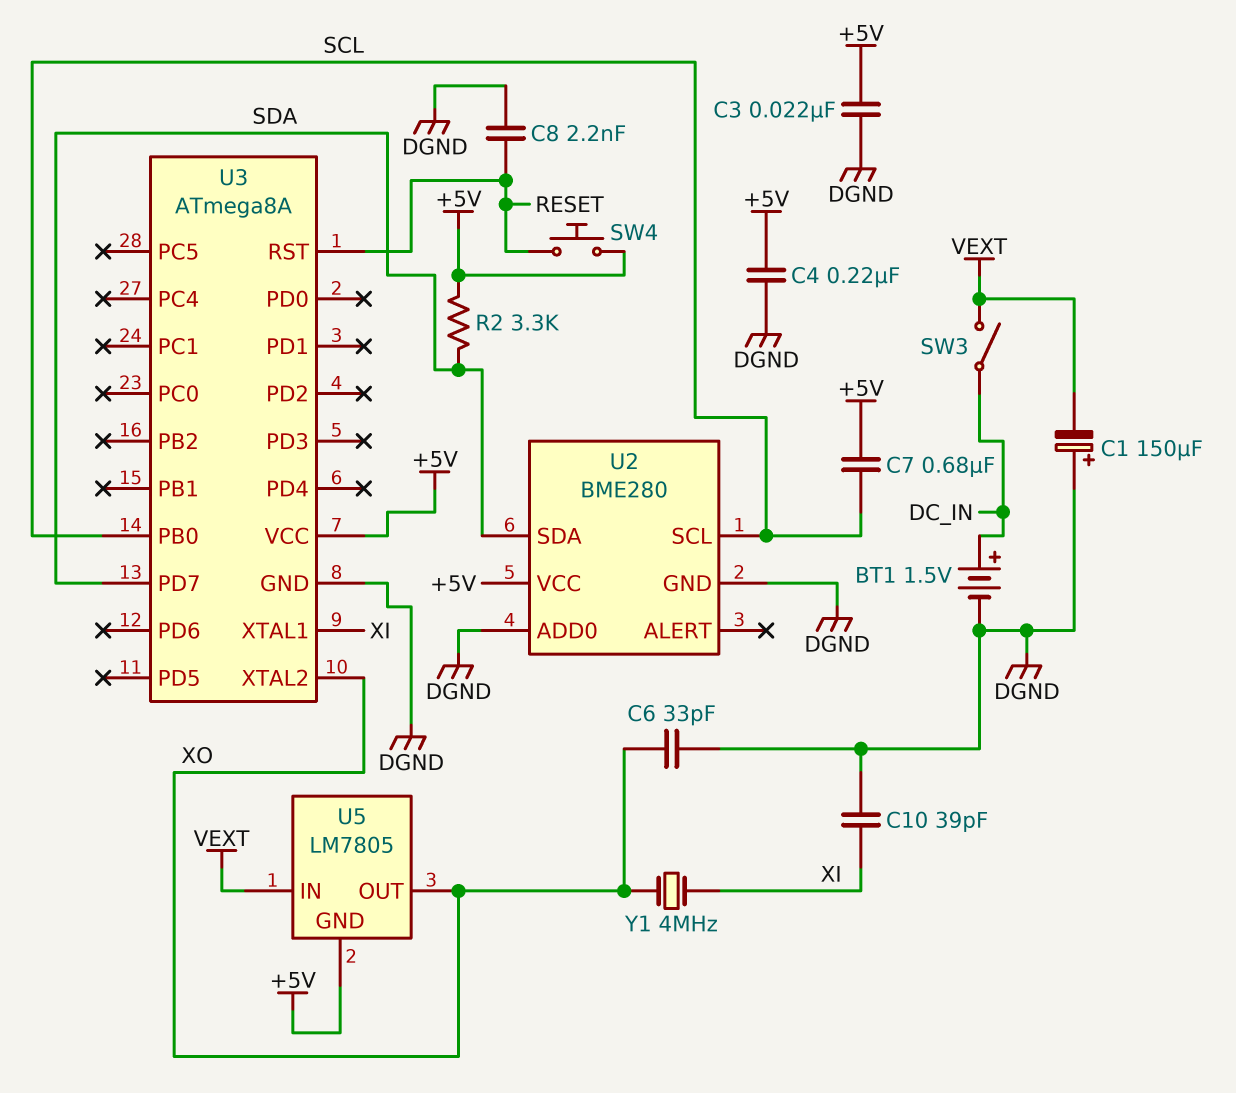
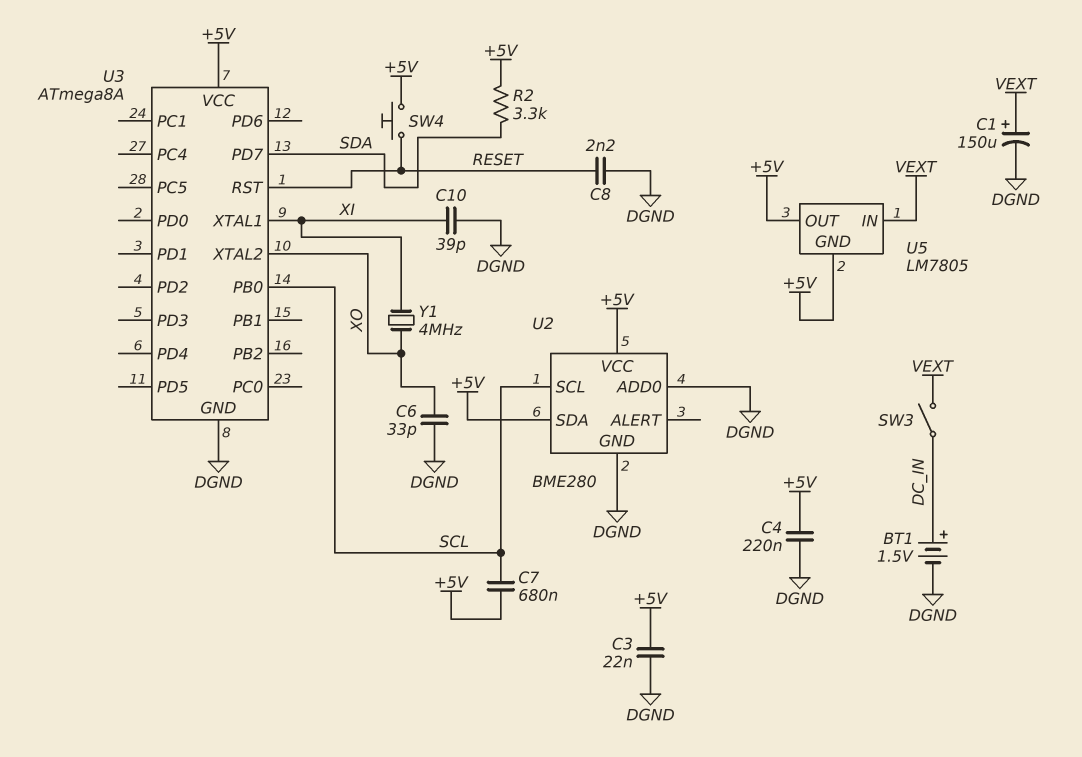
C1: 150uF (plus DGND, minus VEXT) -> 150uF (plus VEXT, minus DGND)
U2 pin SDA: SDA -> +5V
U5 pin OUT: XO -> +5V

